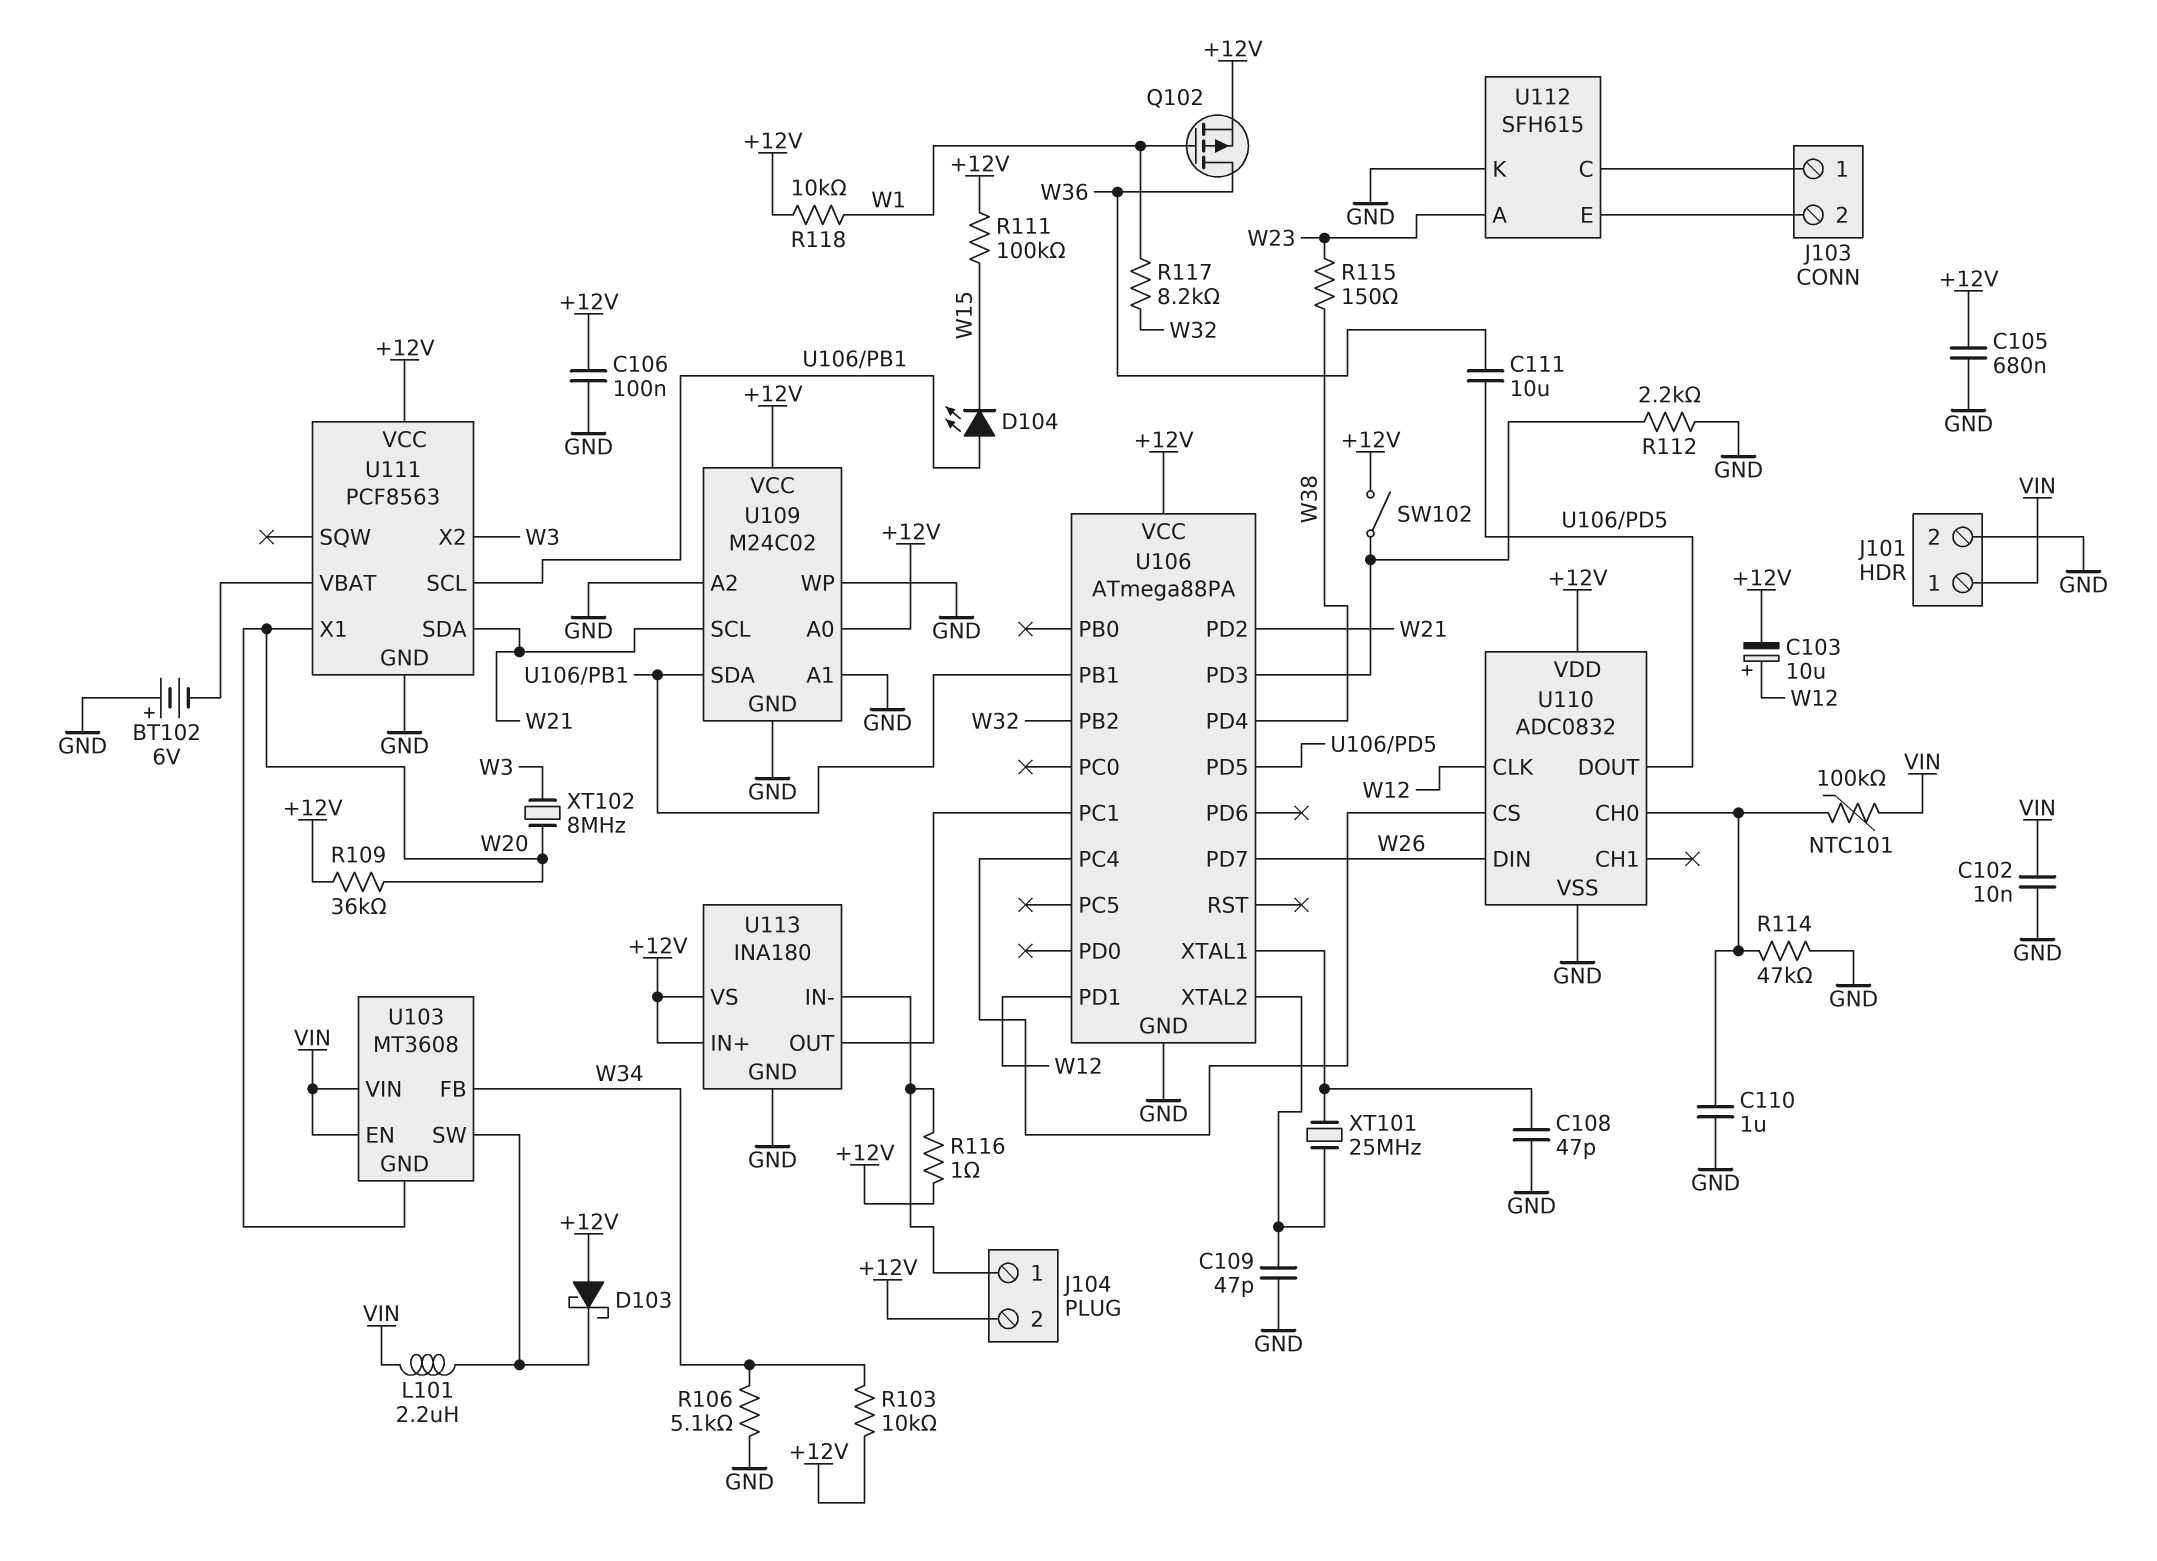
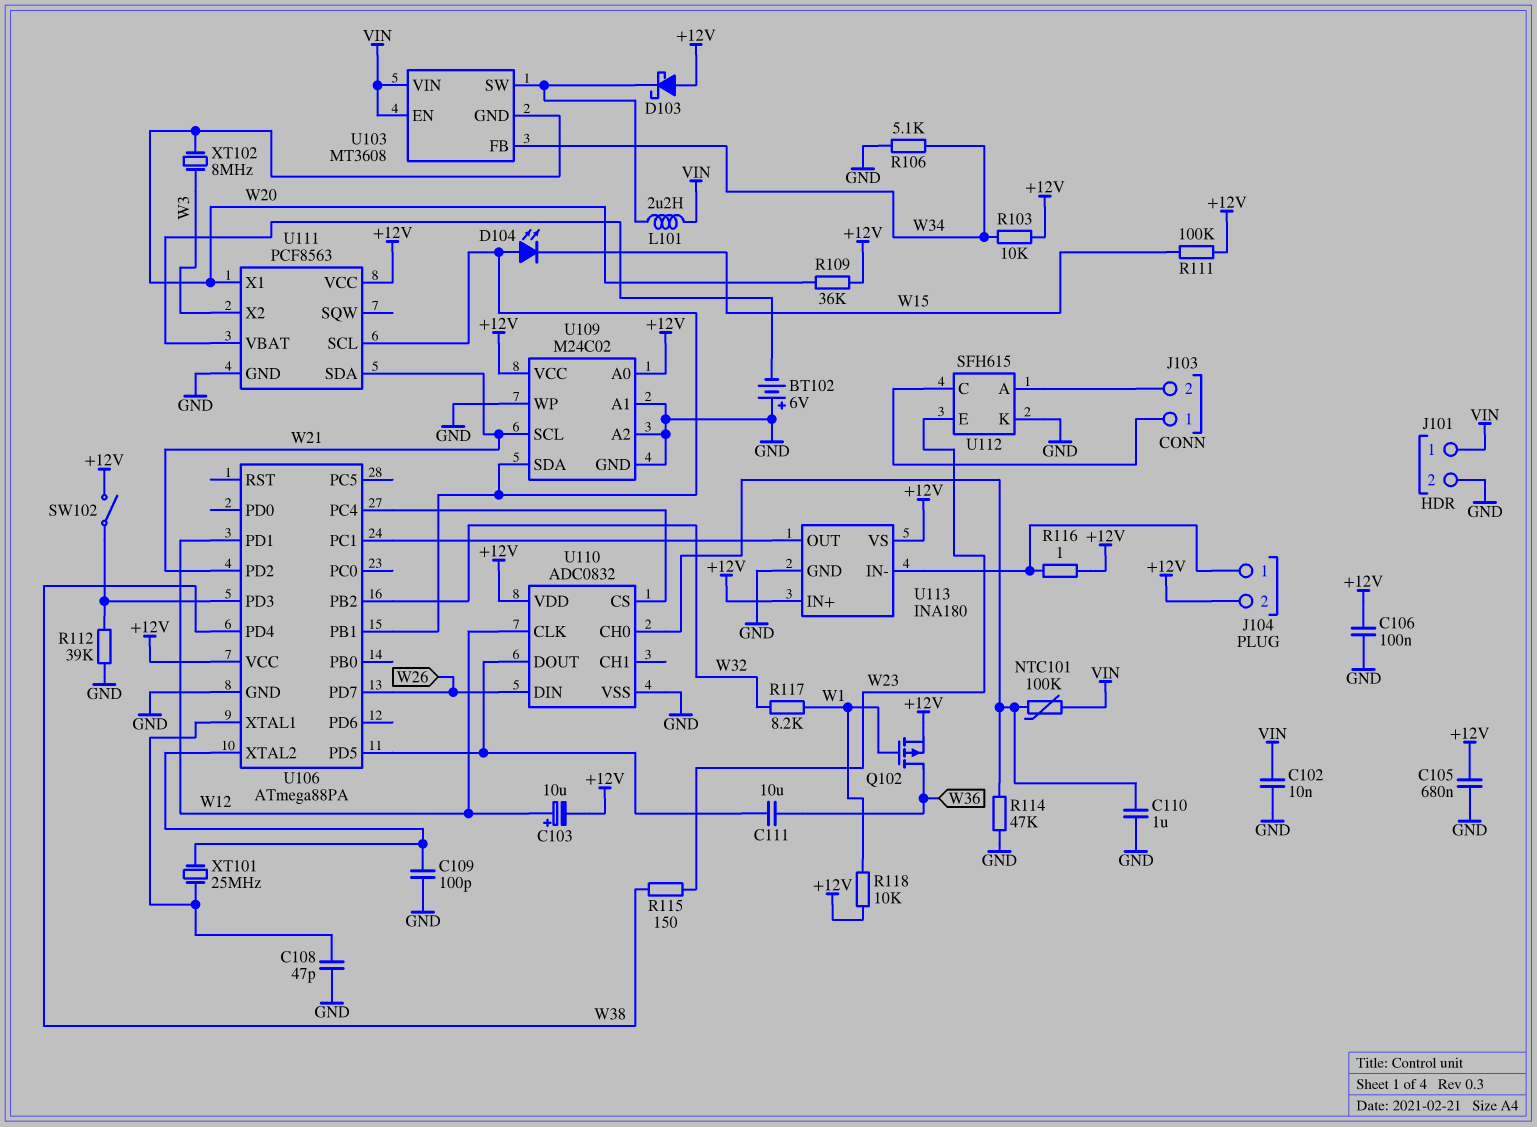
C109: 47pF (GND, U106/XTAL2) -> 100pF (GND, U106/XTAL2)
R112: 2.2k (GND, U106/PD3) -> 39k (GND, U106/PD3)
U112 pin A: W23 -> J103/2
U112 pin E: J103/2 -> W23

